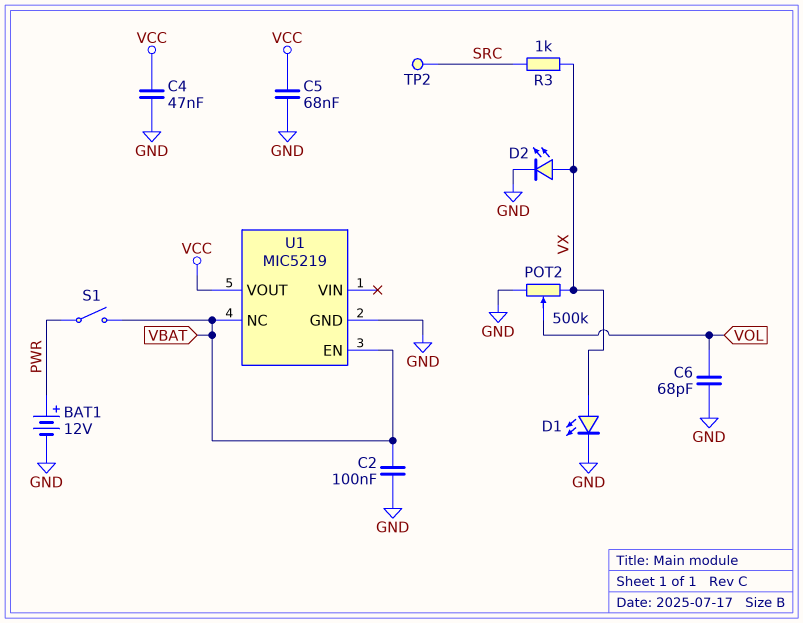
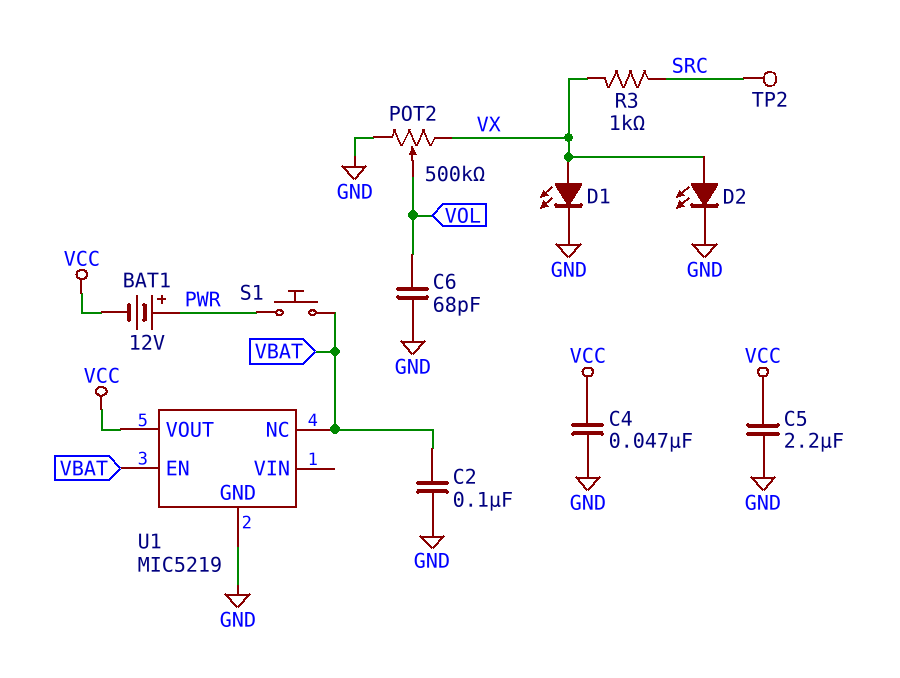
BAT1: 12V (plus PWR, minus GND) -> 12V (plus PWR, minus VCC)
C5: 68nF (GND, VCC) -> 2.2uF (GND, VCC)
S1: switch (PWR, VBAT) -> button (PWR, VBAT)

